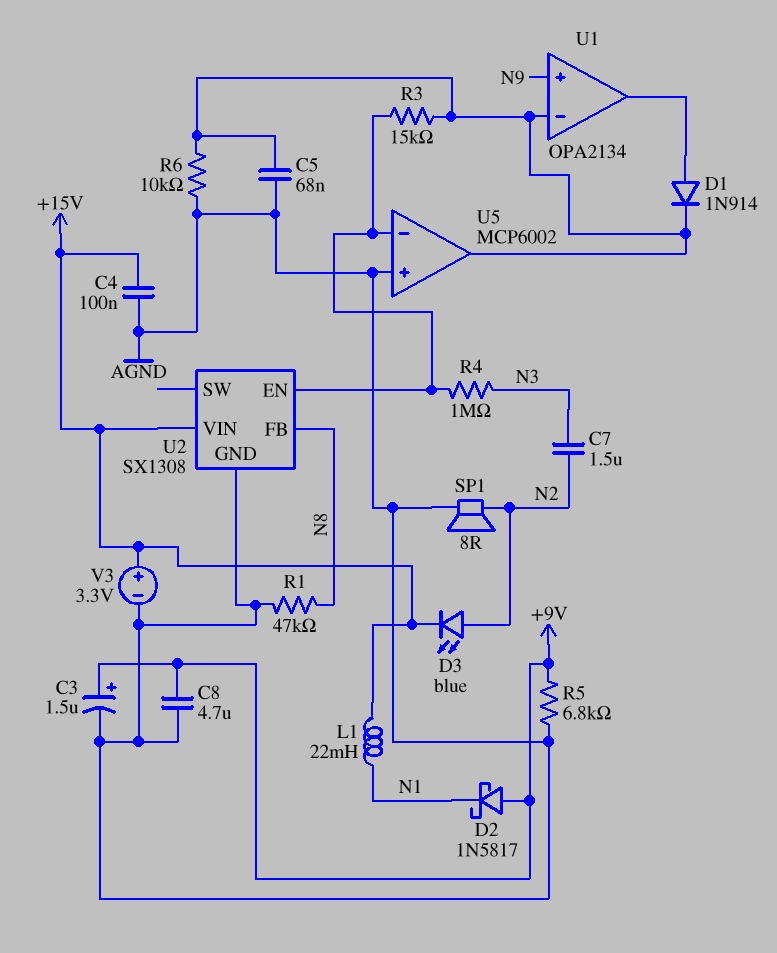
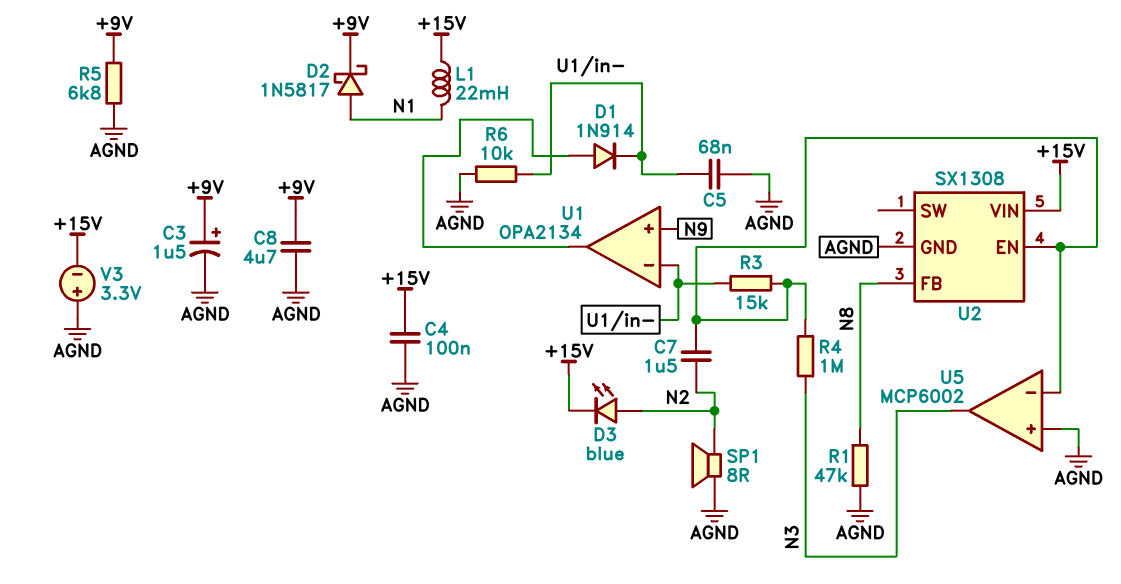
C7: 1.5uF (N2, N3) -> 1.5uF (N2, U2/EN)
D2: schottky 1N5817 (A +9V, K N1) -> schottky 1N5817 (A N1, K +9V)
U5 pin out: U1/in- -> N3
V3: 3.3V (plus +15V, minus AGND) -> 3.3V (plus AGND, minus +15V)

